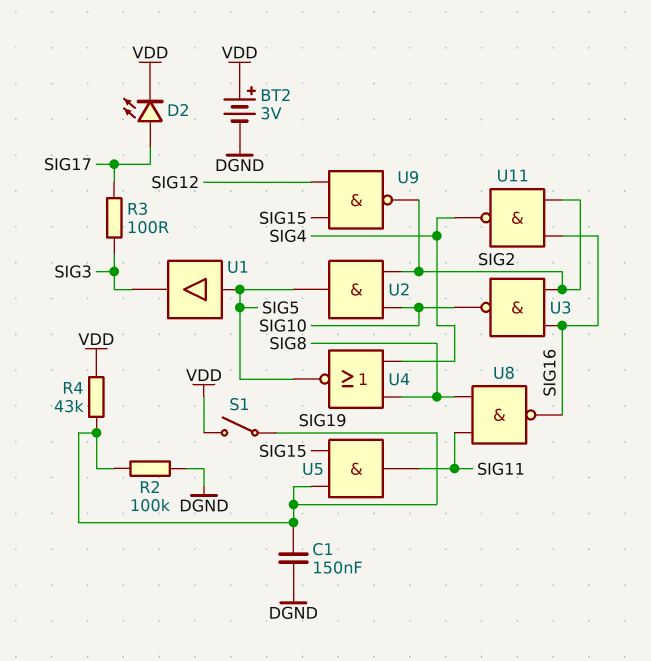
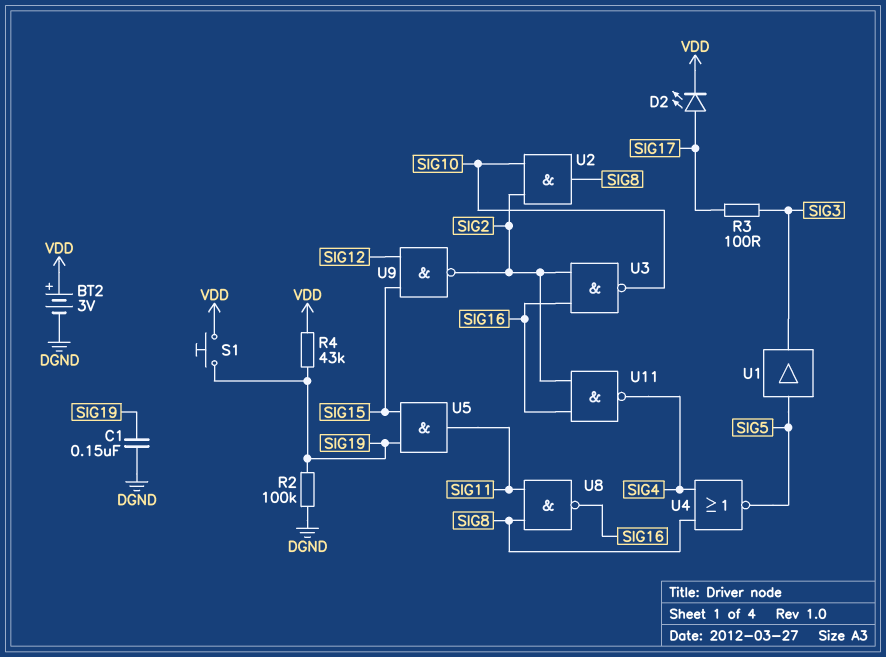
S1: switch (SIG19, VDD) -> button (SIG19, VDD)
U2: AND (in SIG2, in SIG10, out SIG5) -> AND (in SIG2, in SIG10, out SIG8)

